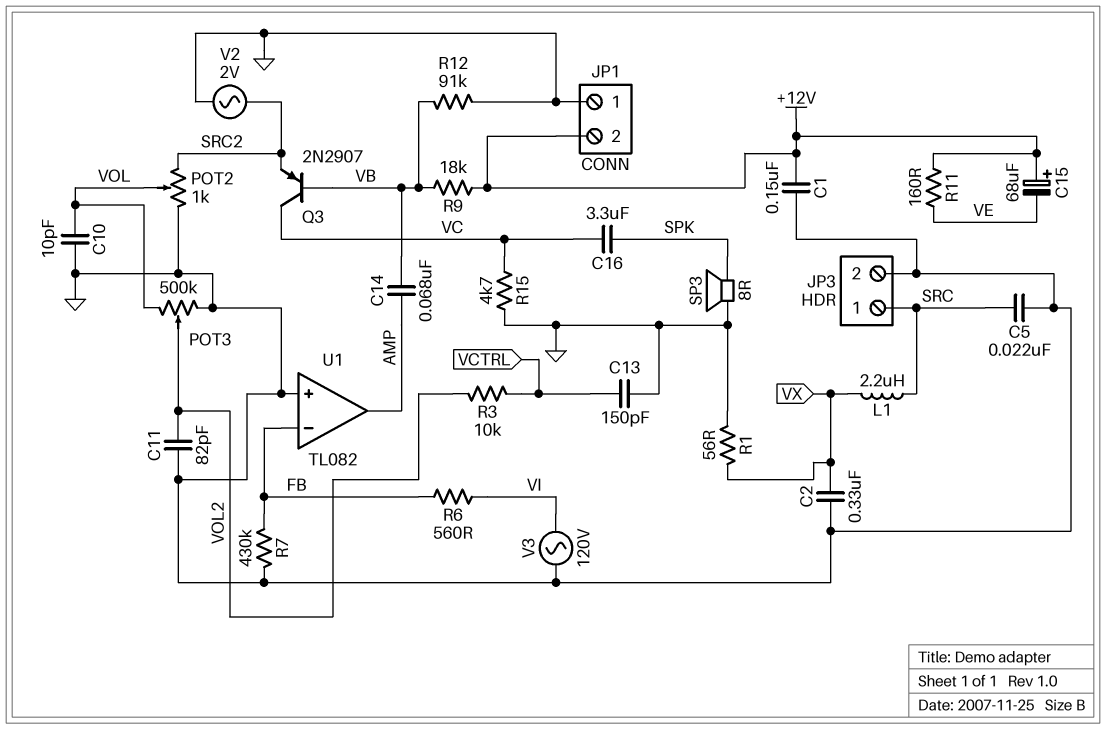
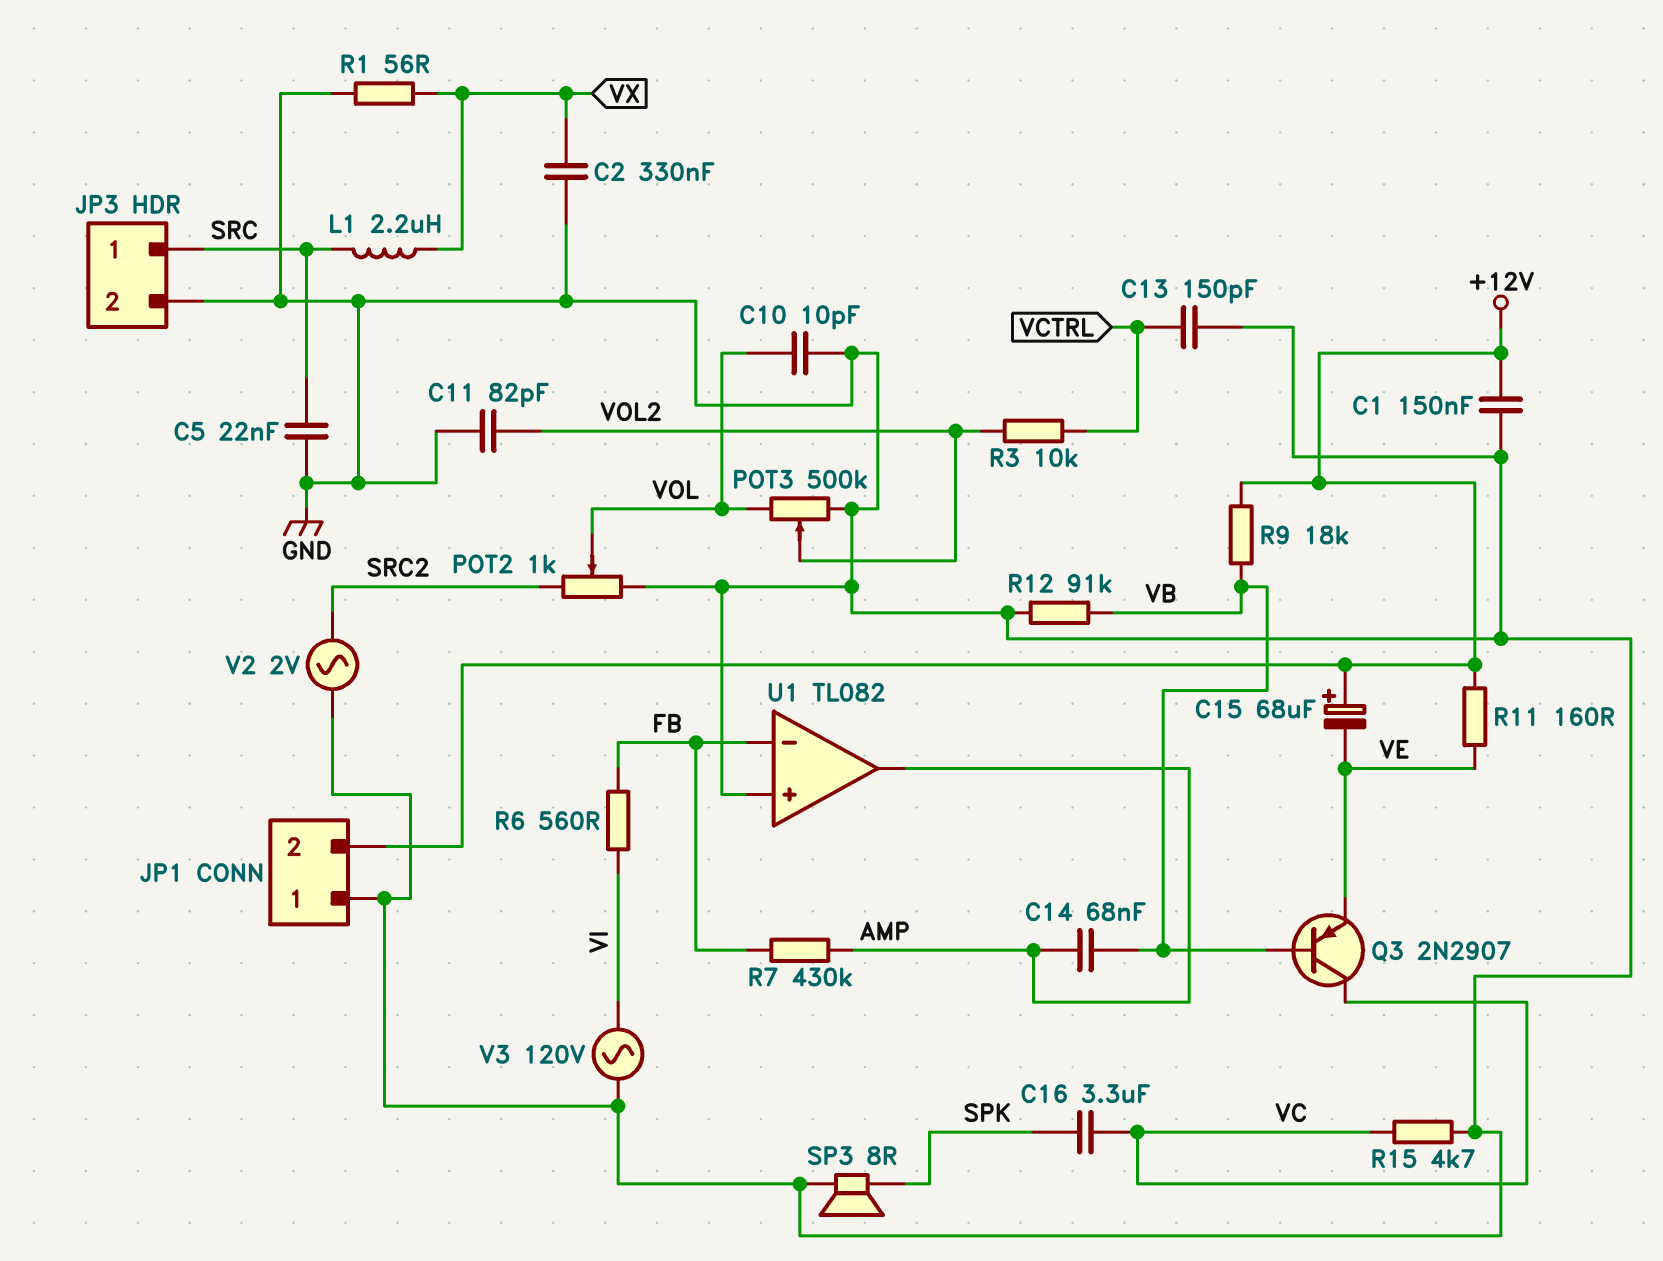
Q3: PNP 2N2907 (B VB, C VC, E SRC2) -> PNP 2N2907 (B VB, C VC, E VE)
R7: 430k (FB, GND) -> 430k (AMP, FB)

